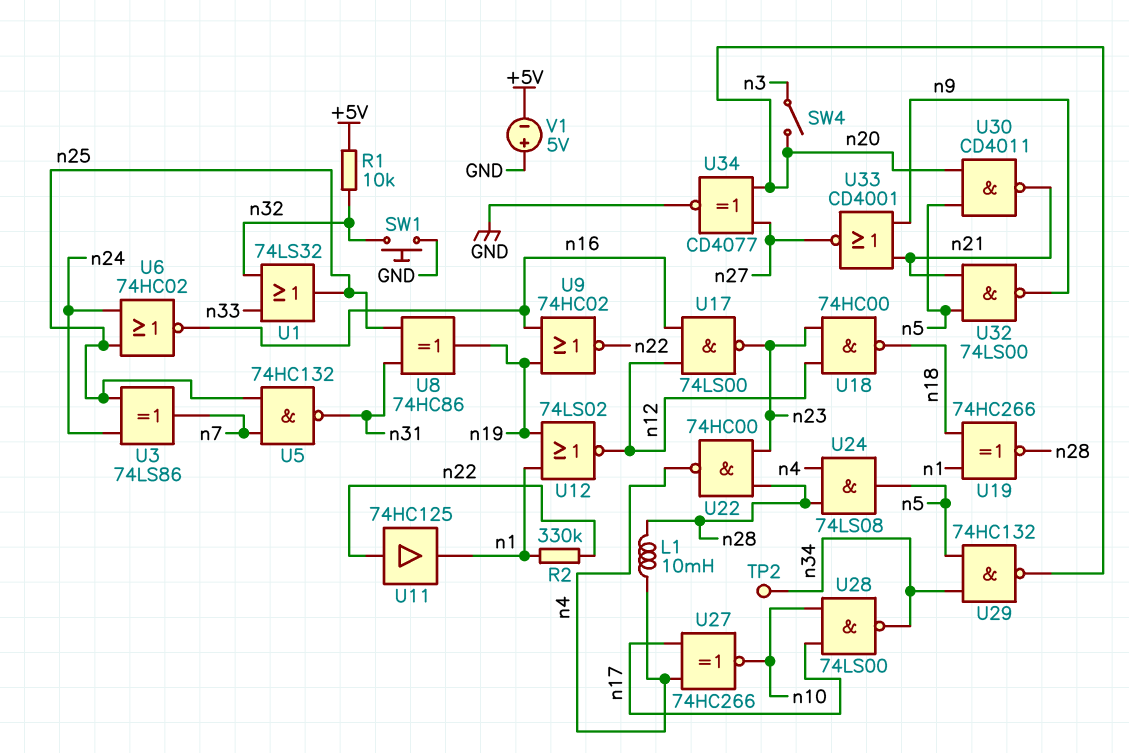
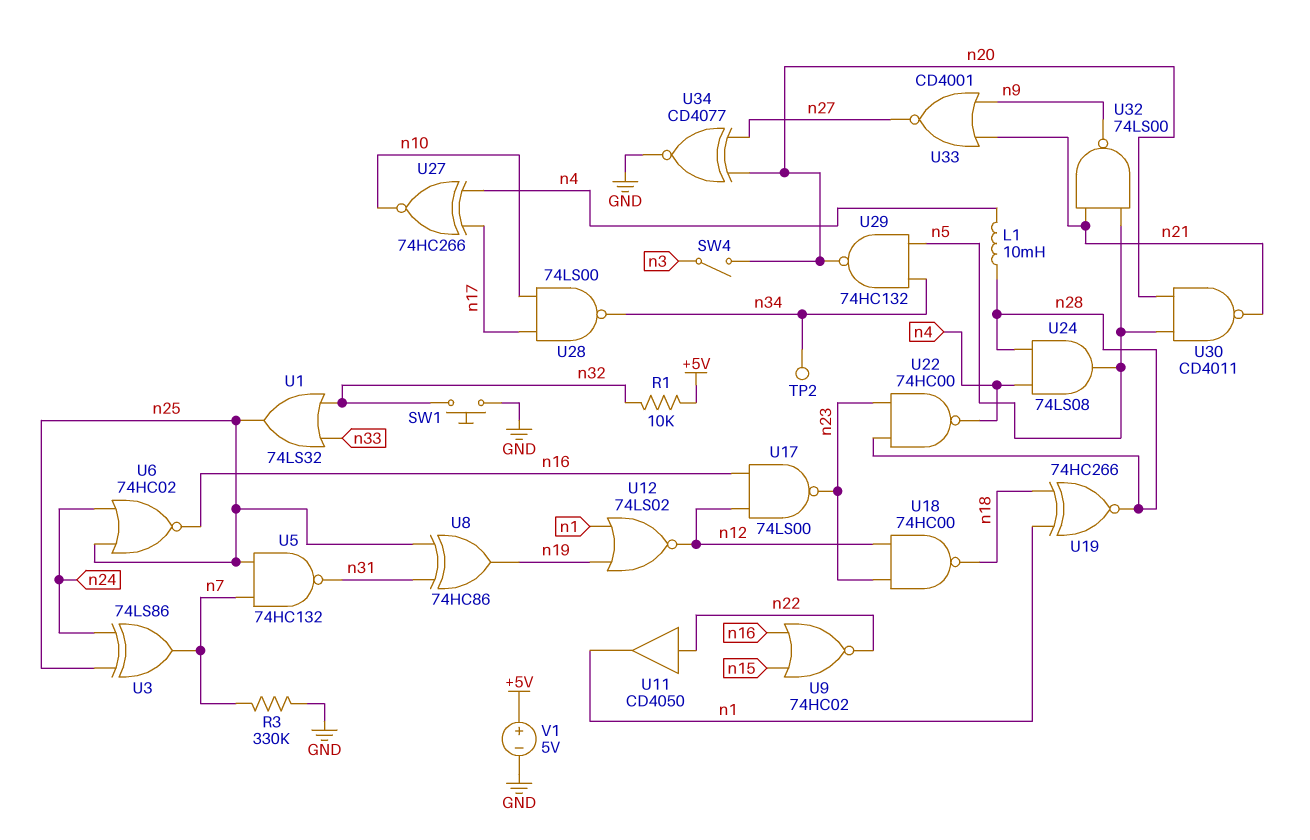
R2: 330k (n1, n22) -> none
R3: none -> 330k (GND, n7)
U9: NOR 74HC02 (in n16, in n19, out n22) -> NOR 74HC02 (in n15, in n16, out n22)
U11: buffer 74HC125 (in n22, out n1) -> buffer CD4050 (in n22, out n1)
V1: 5V (plus GND, minus +5V) -> 5V (plus +5V, minus GND)

